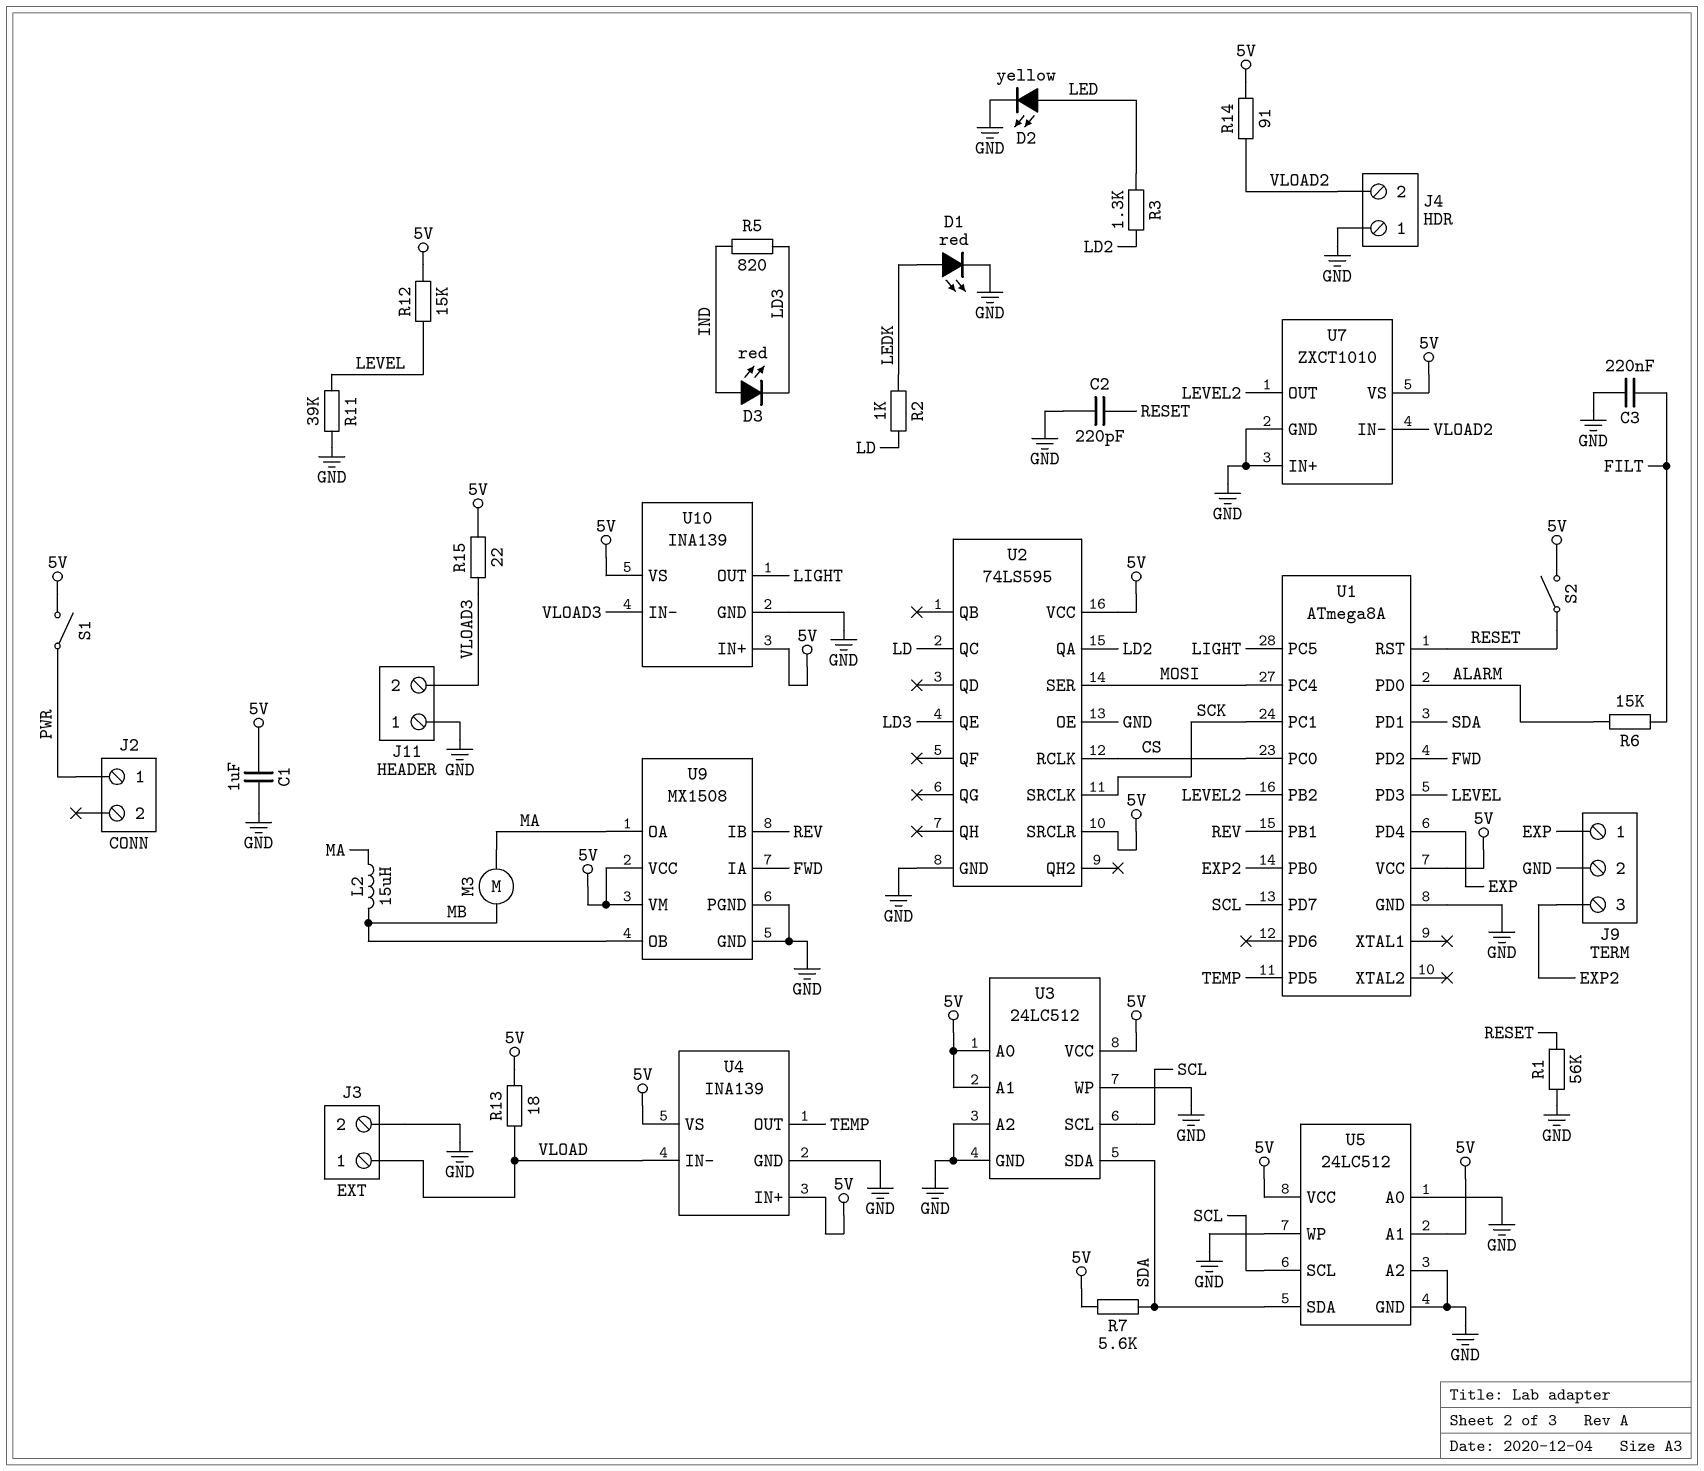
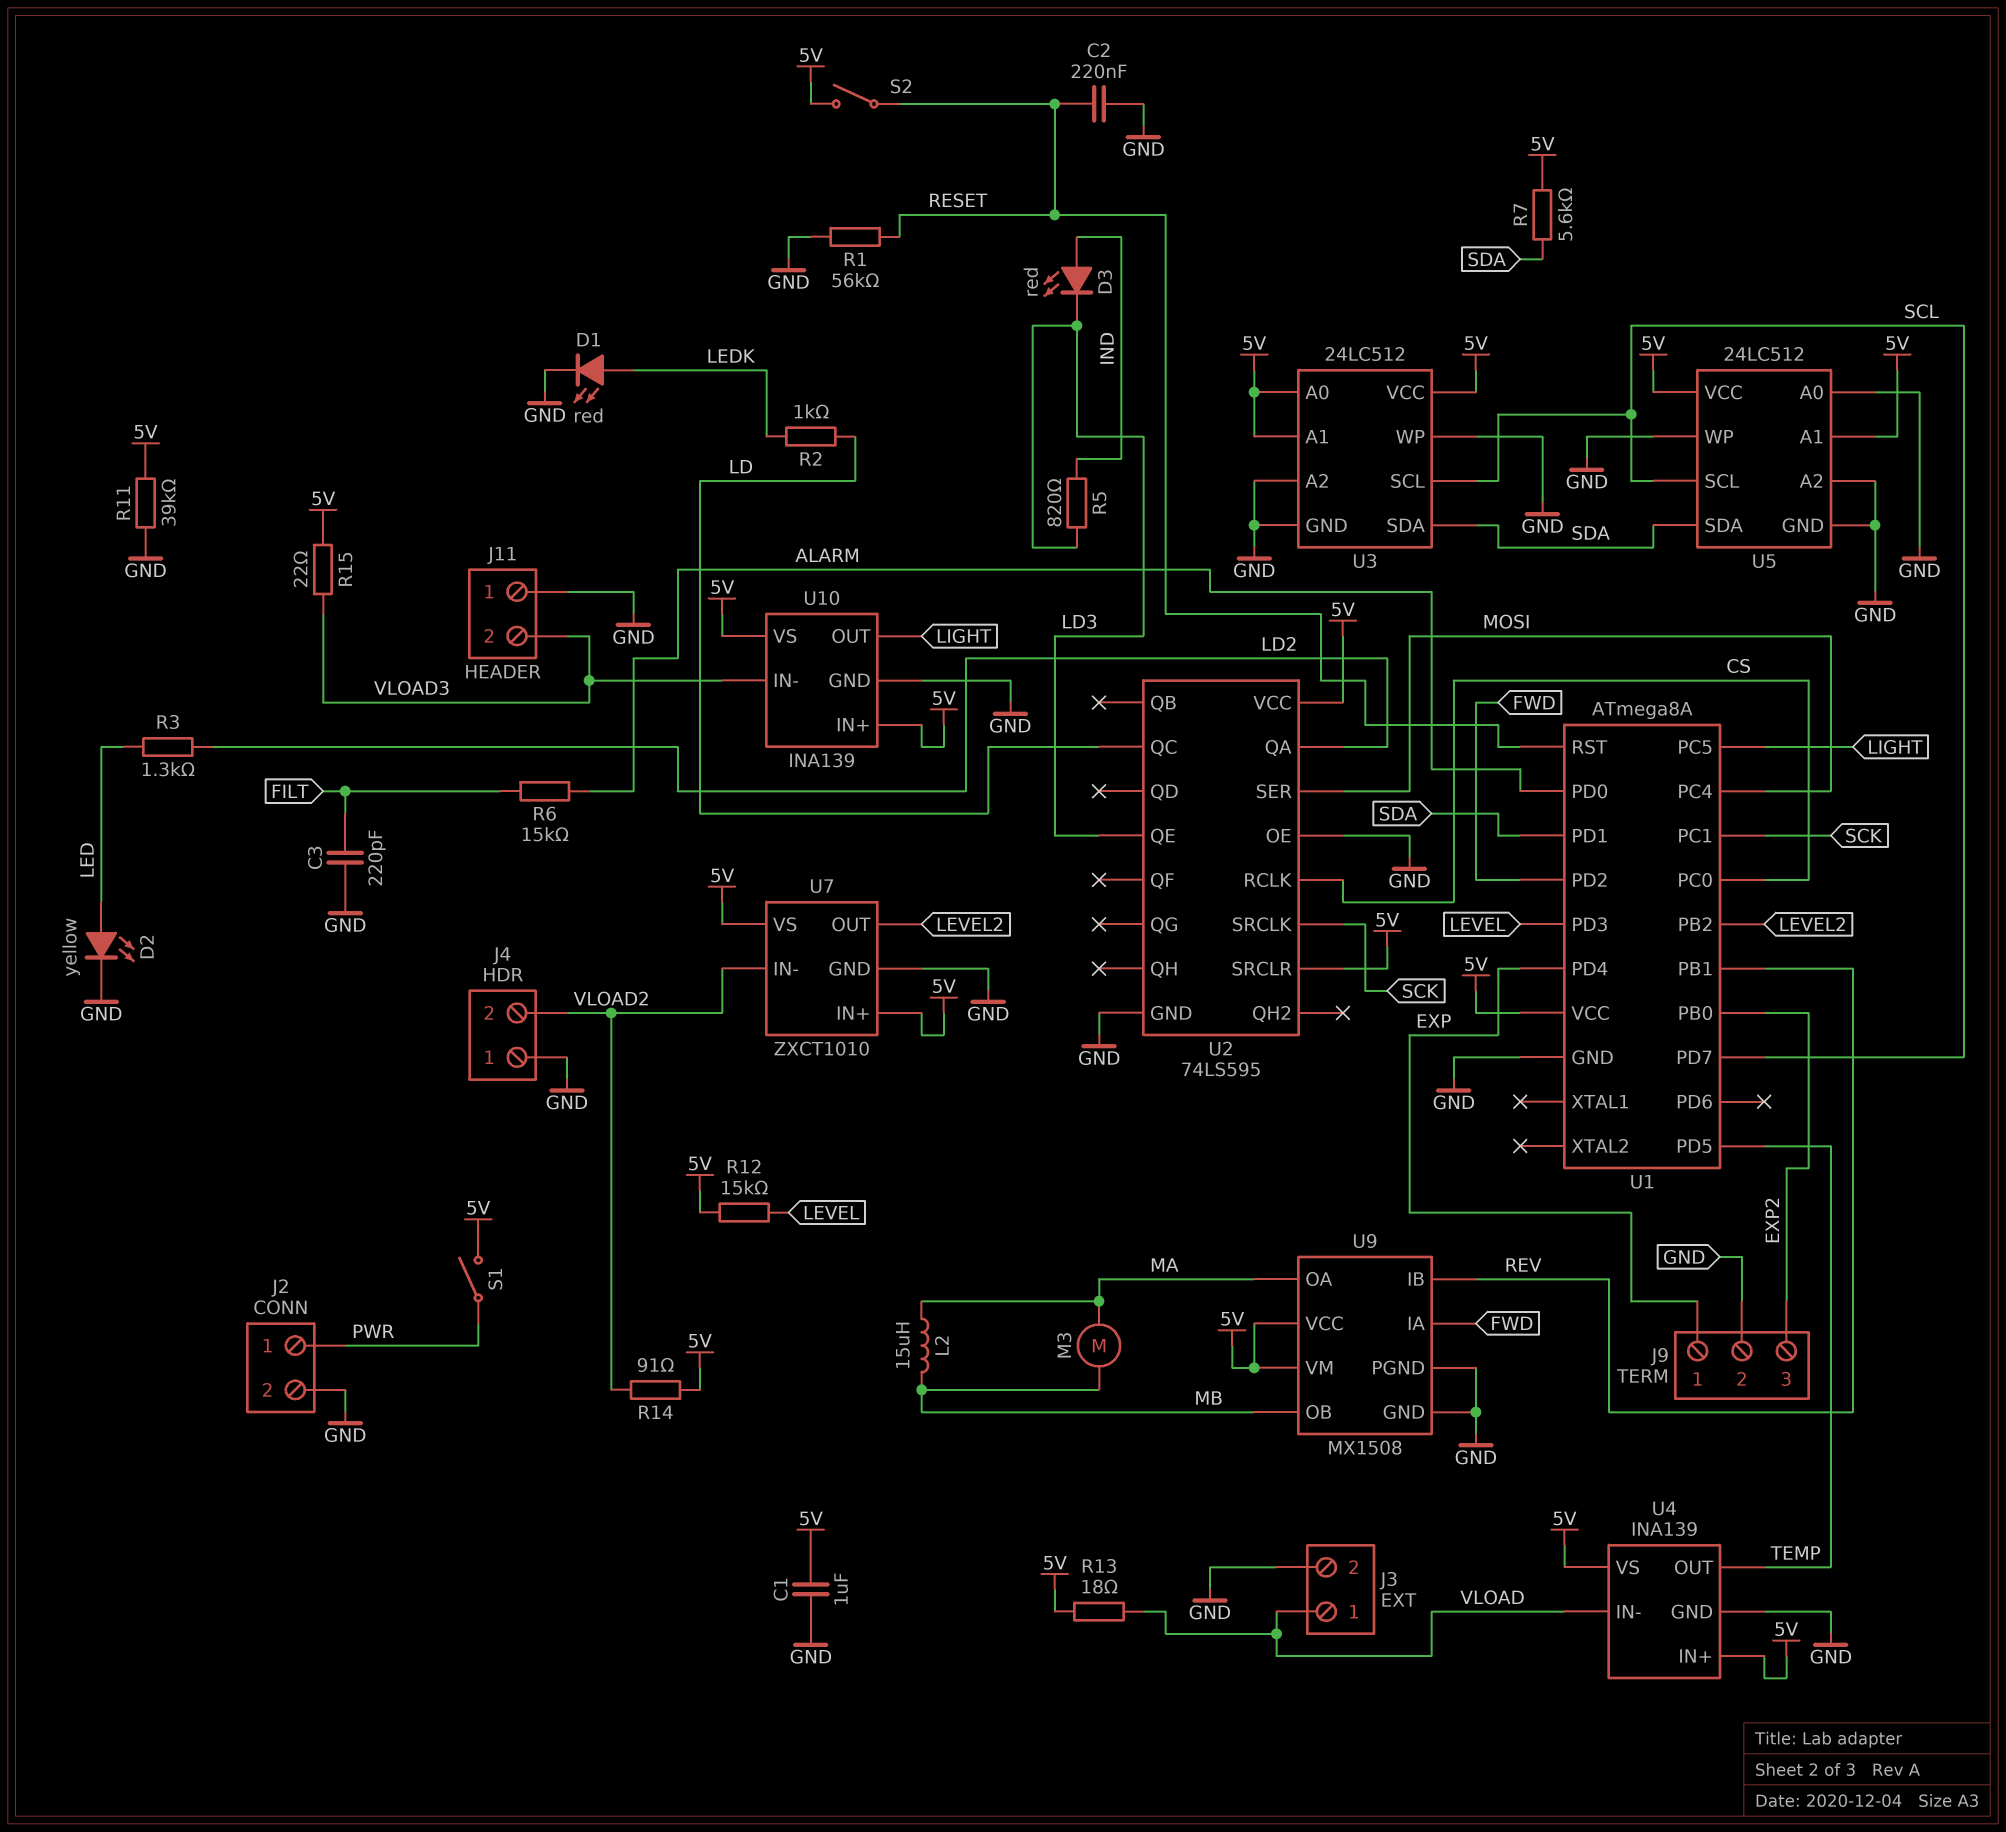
C2: 220pF (GND, RESET) -> 220nF (GND, RESET)
C3: 220nF (FILT, GND) -> 220pF (FILT, GND)
J2 pin 2: none -> GND
R11: 39k (GND, LEVEL) -> 39k (5V, GND)
U7 pin IN+: GND -> 5V

